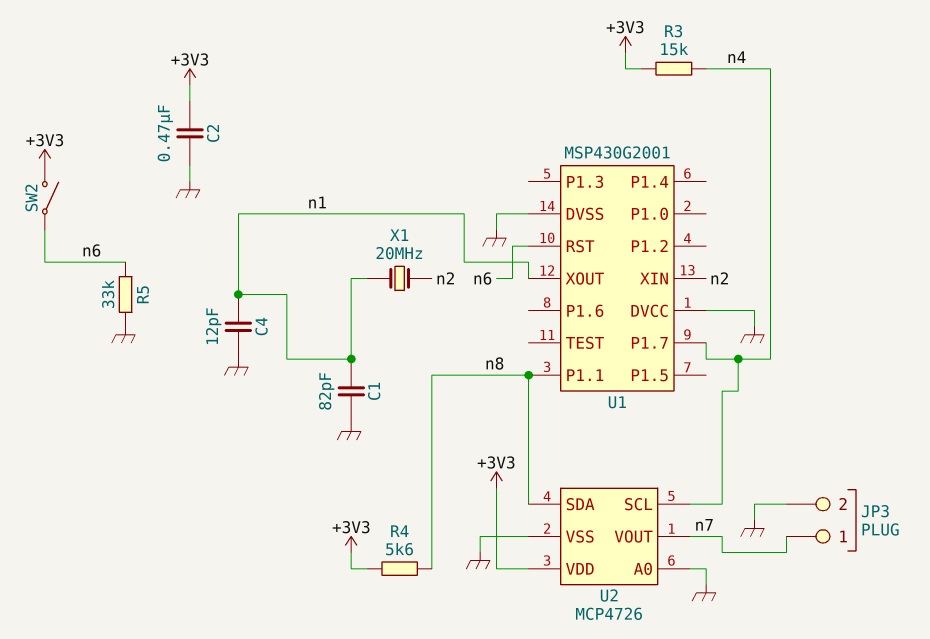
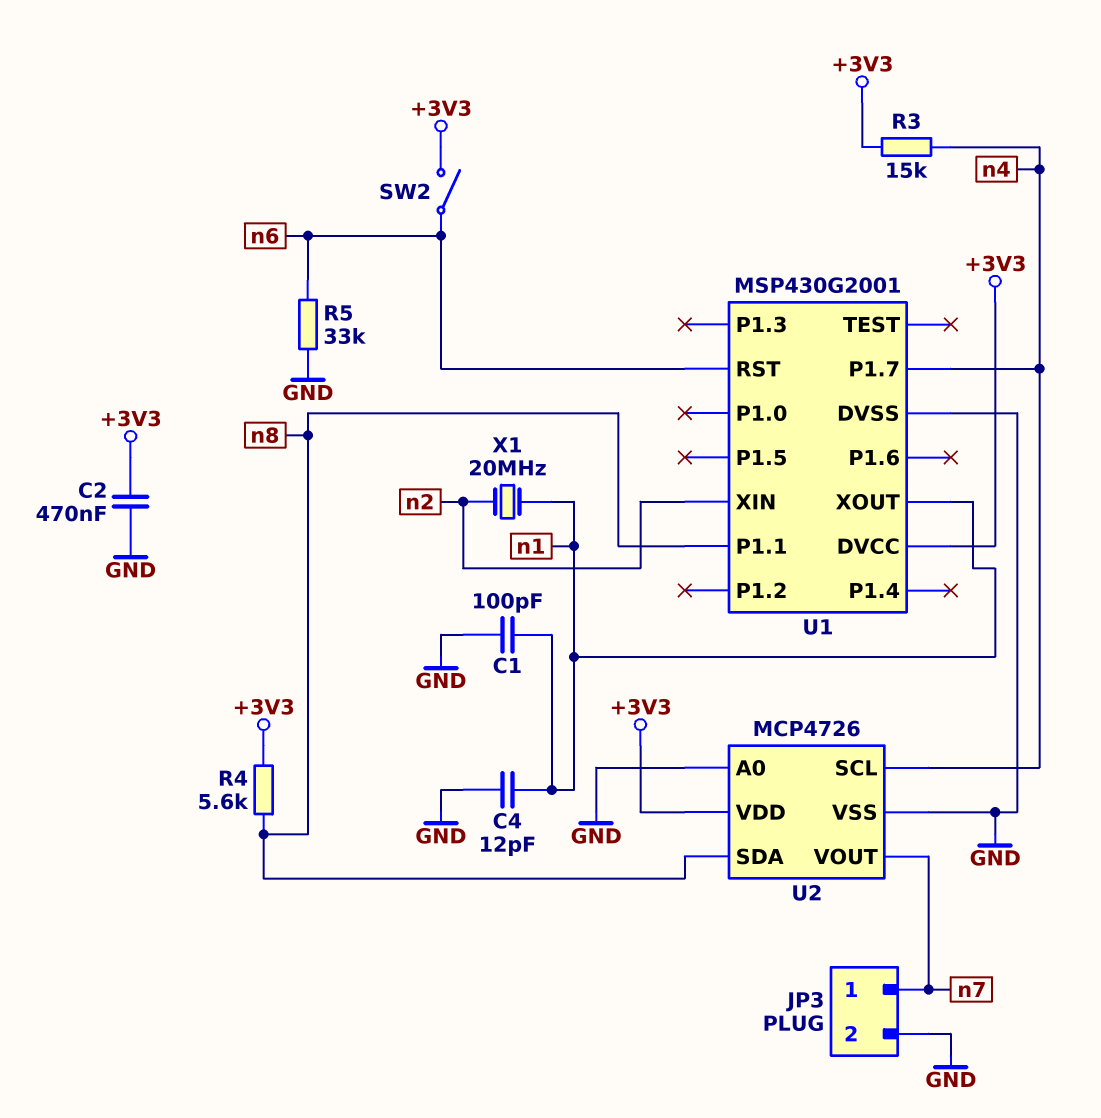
C1: 82pF (GND, n1) -> 100pF (GND, n1)
U1 pin DVCC: GND -> +3V3

